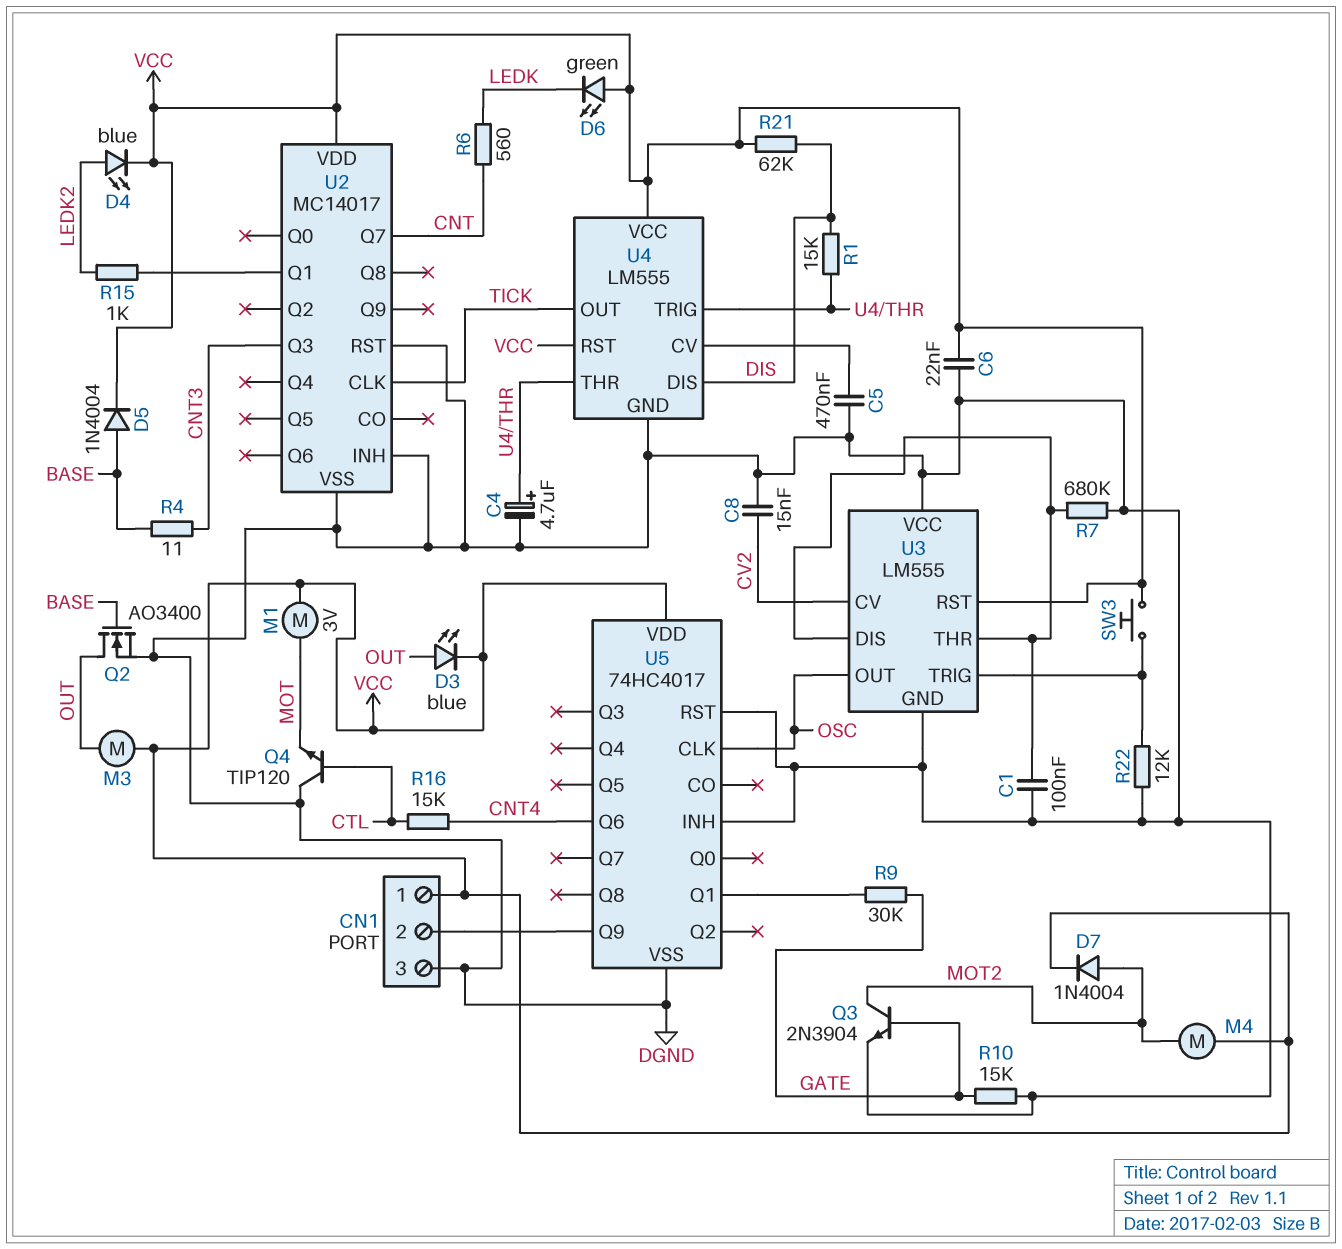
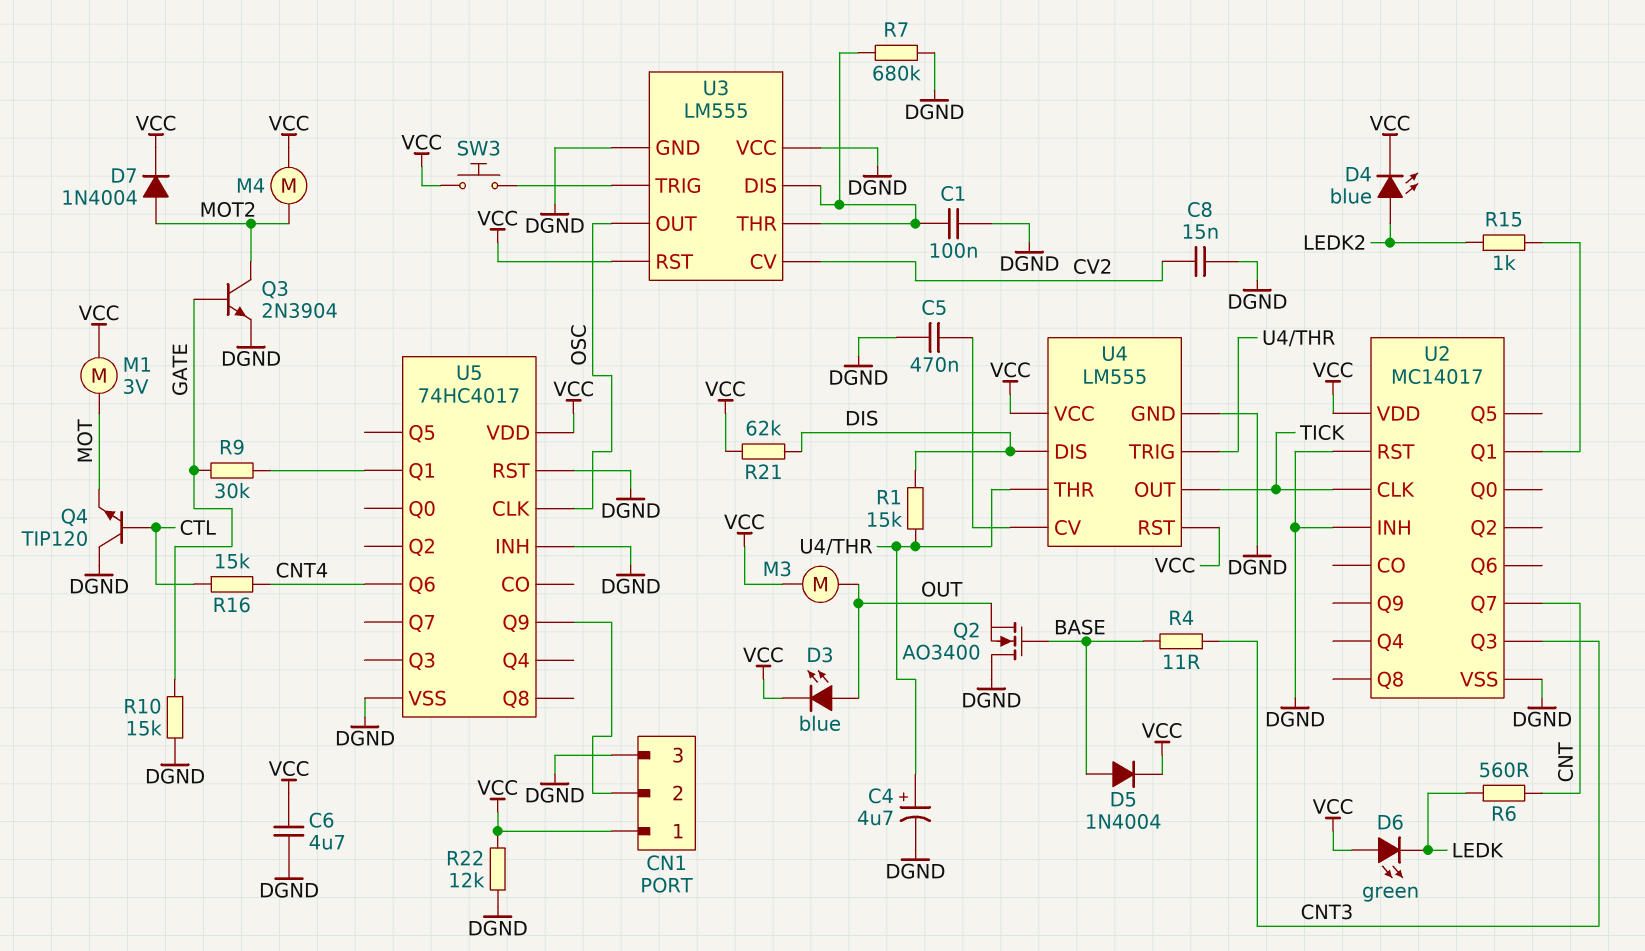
C6: 22nF (DGND, VCC) -> 4.7uF (DGND, VCC)
Q2: NMOS AO3400 (G BASE, D OUT, S DGND) -> NMOS AO3400 (G BASE, D DGND, S OUT)
R22: 12k (DGND, U3/TRIG) -> 12k (DGND, VCC)

